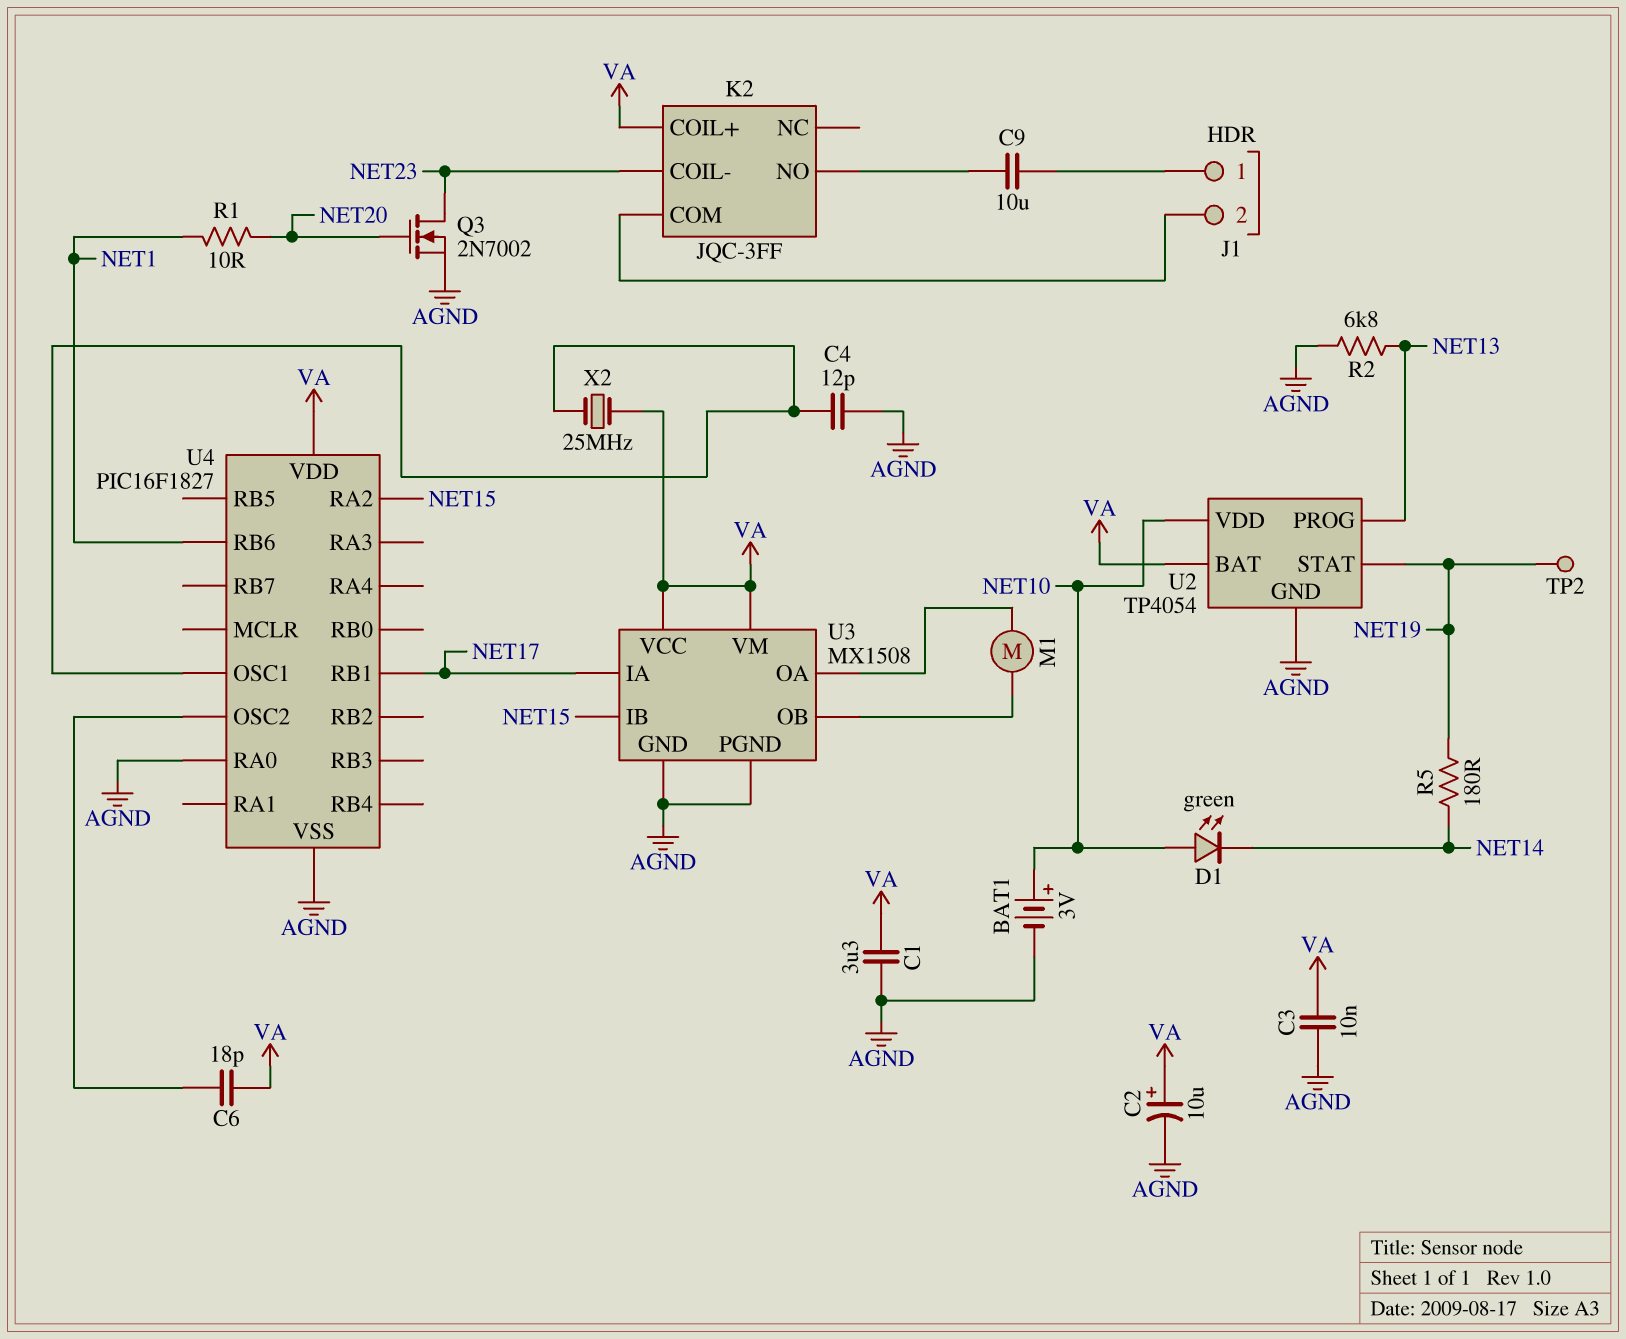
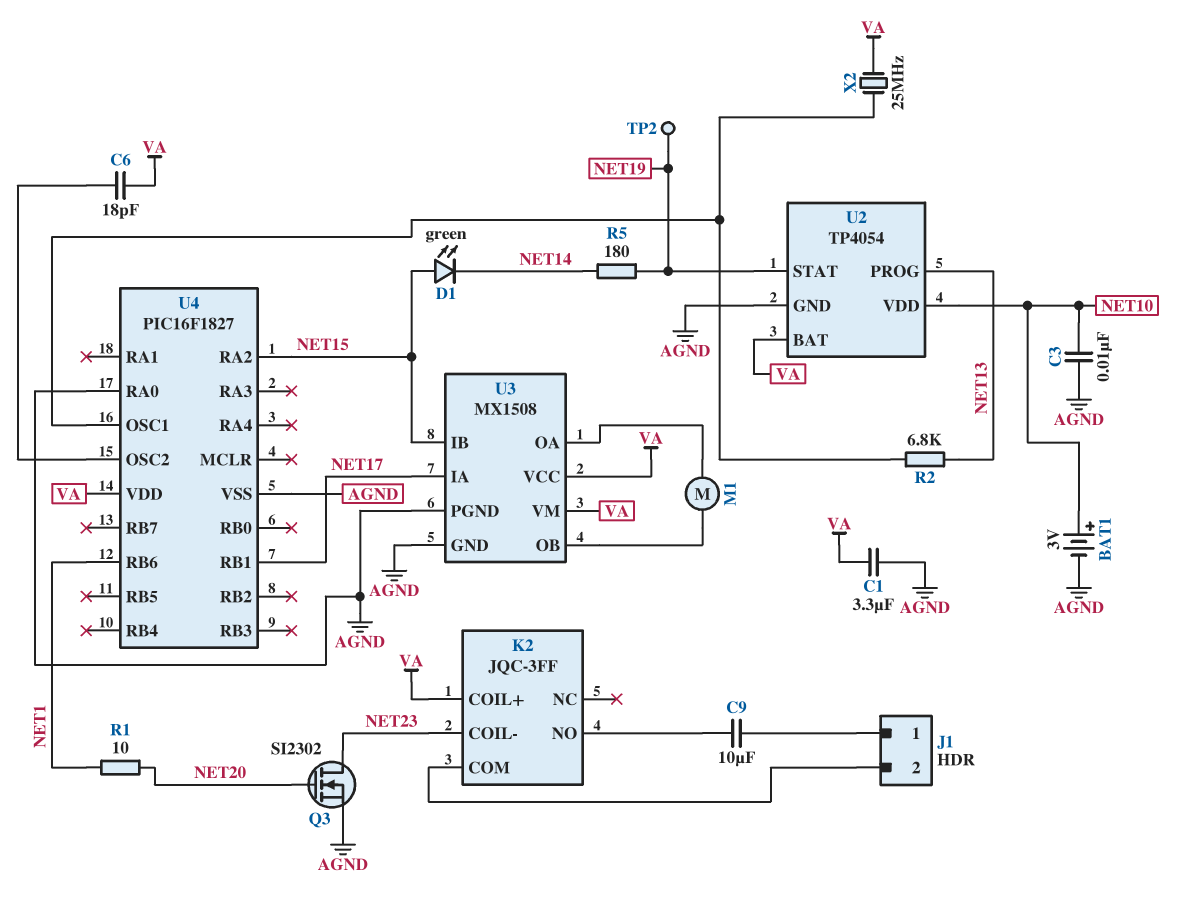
C2: 10uF (plus VA, minus AGND) -> none
C3: 10nF (AGND, VA) -> 10nF (AGND, NET10)
C4: 12pF (AGND, U4/OSC1) -> none
D1: LED green (A NET10, K NET14) -> LED green (A NET15, K NET14)
Q3: NMOS 2N7002 (G NET20, D NET23, S AGND) -> NMOS SI2302 (G NET20, D NET23, S AGND)
R2: 6.8k (AGND, NET13) -> 6.8k (NET13, U4/OSC1)

